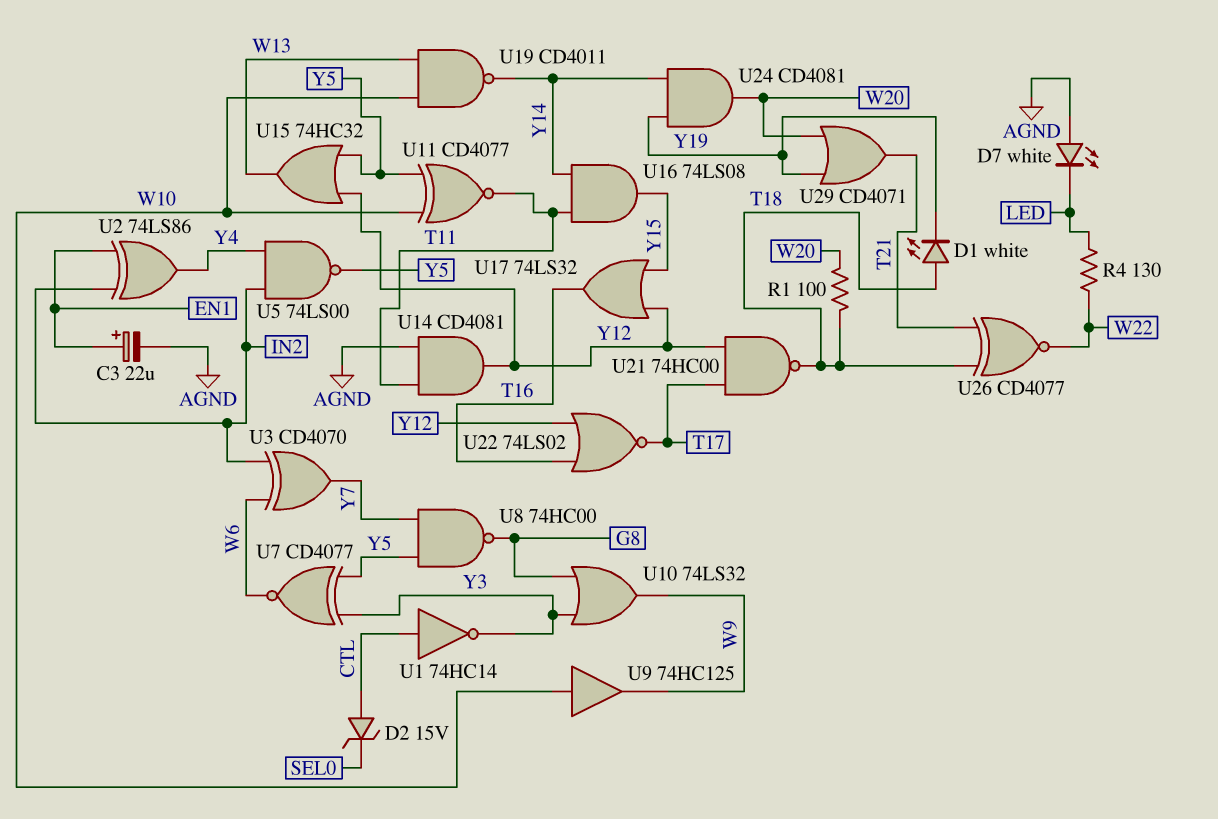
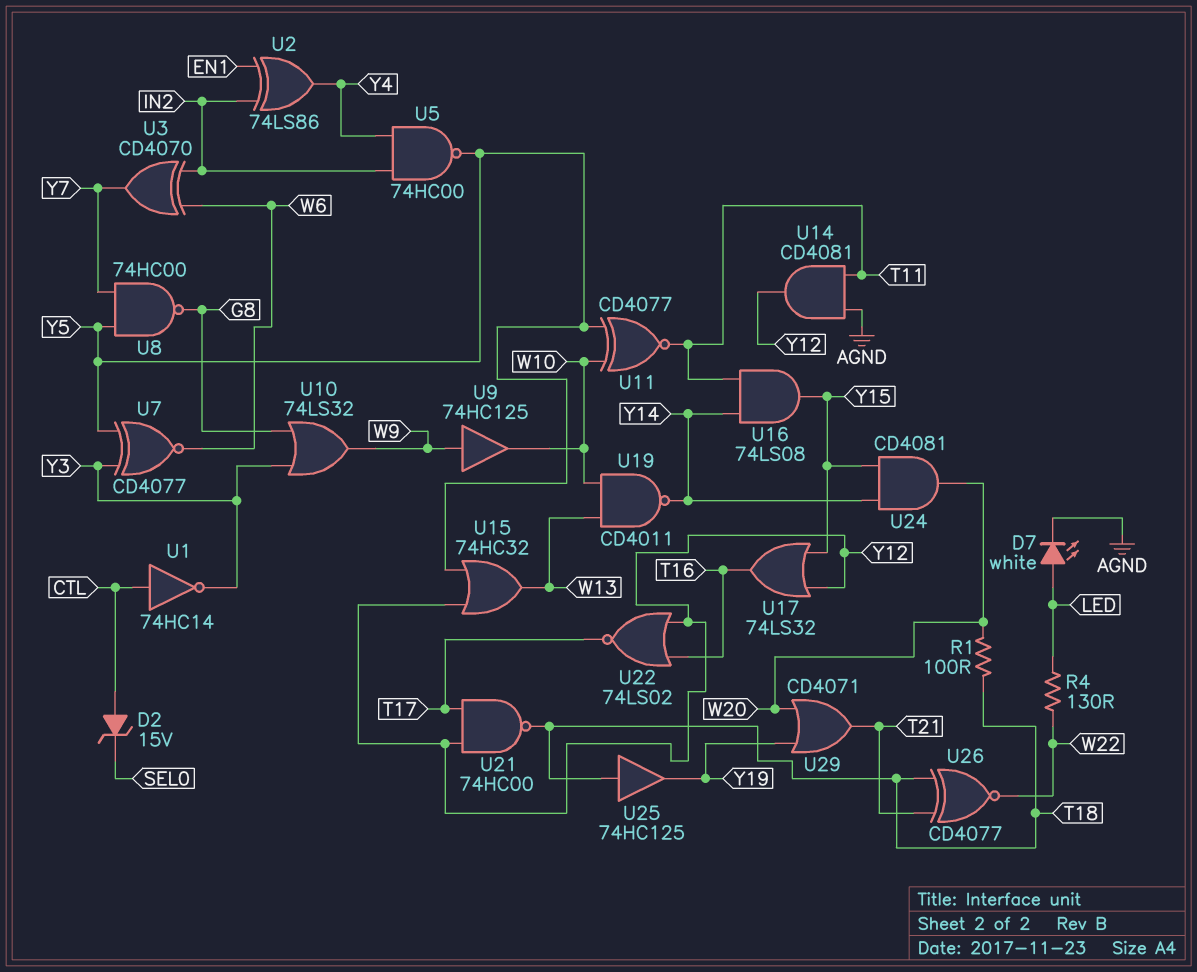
C3: 22uF (plus EN1, minus AGND) -> none
D1: LED white (A T18, K Y19) -> none
D7: LED white (A AGND, K LED) -> LED white (A LED, K AGND)
U5: NAND 74LS00 (in IN2, in Y4, out Y5) -> NAND 74HC00 (in IN2, in Y4, out Y5)
U9: buffer 74HC125 (in W10, out W9) -> buffer 74HC125 (in W9, out W10)
U24: AND CD4081 (in Y14, in Y19, out W20) -> AND CD4081 (in Y14, in Y15, out W20)
U25: none -> buffer 74HC125 (in T18, out Y19)

